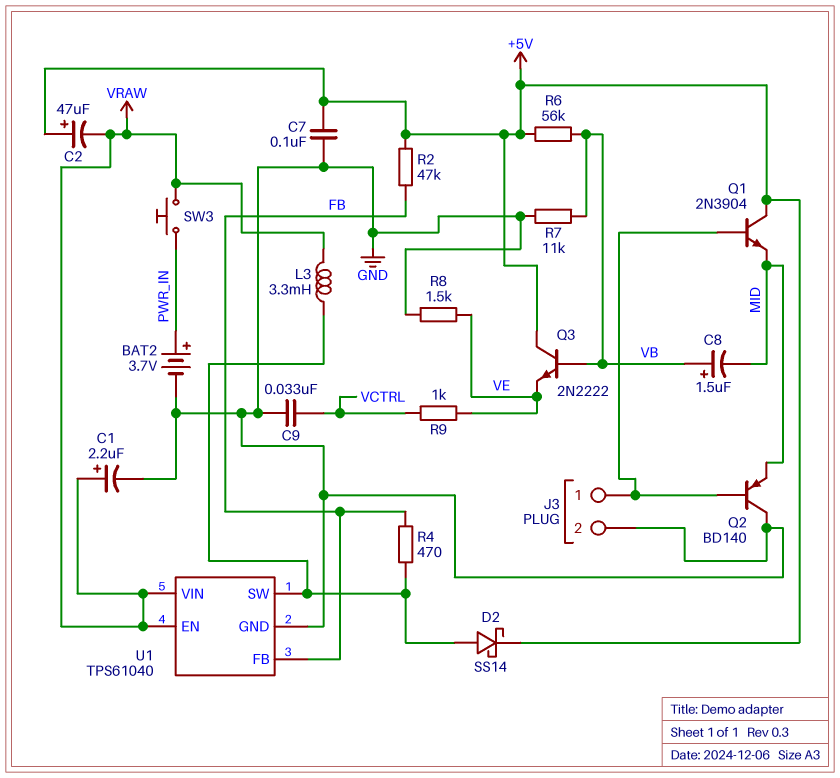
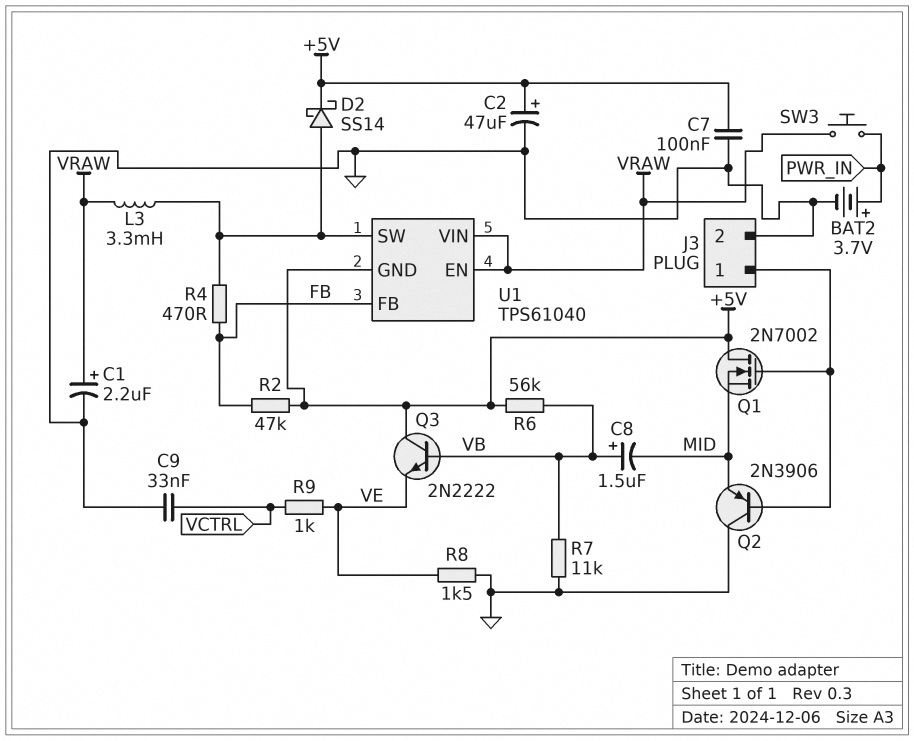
C2: 47uF (plus +5V, minus VRAW) -> 47uF (plus +5V, minus GND)
Q1: NPN 2N3904 (B J3/1, C +5V, E MID) -> NMOS 2N7002 (G J3/1, D +5V, S MID)
Q2: PNP BD140 (B J3/1, C GND, E MID) -> PNP 2N3906 (B J3/1, C GND, E MID)
U1 pin GND: GND -> +5V

